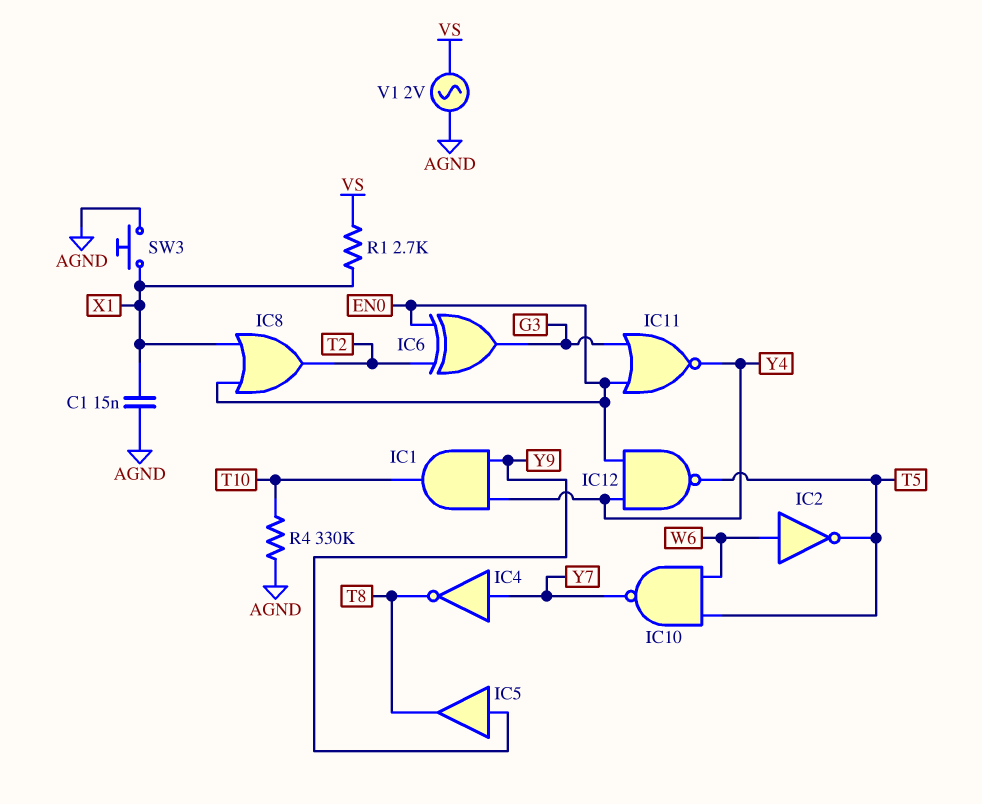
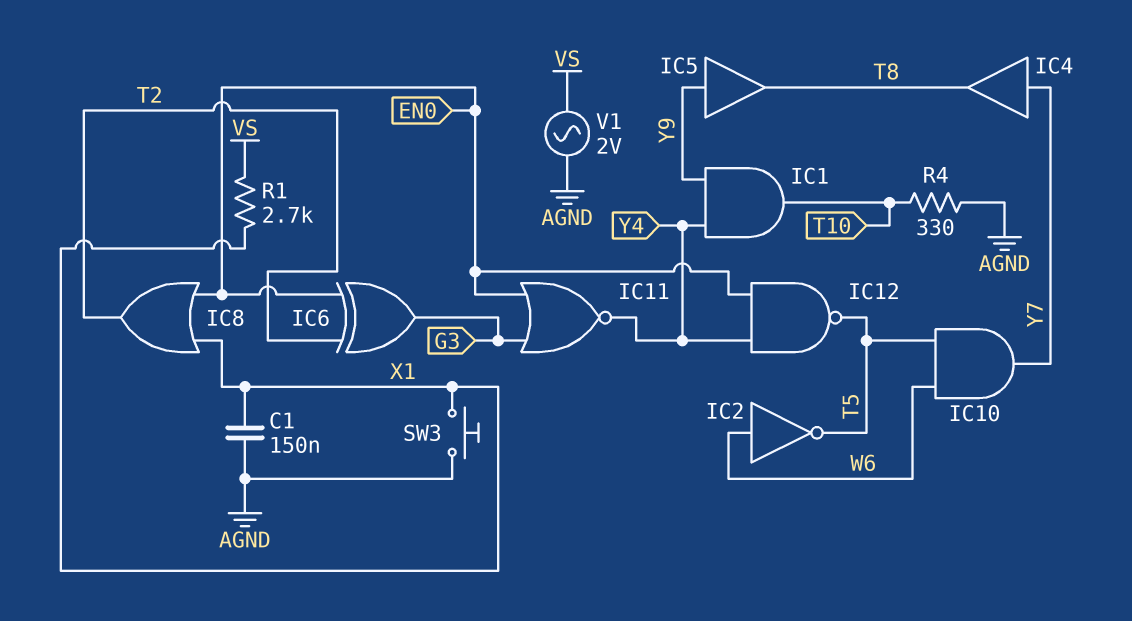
C1: 15nF (AGND, X1) -> 150nF (AGND, X1)
IC4: NOT (in Y7, out T8) -> buffer (in Y7, out T8)
IC10: NAND (in T5, in W6, out Y7) -> AND (in T5, in W6, out Y7)
R4: 330k (AGND, T10) -> 330 (AGND, T10)

